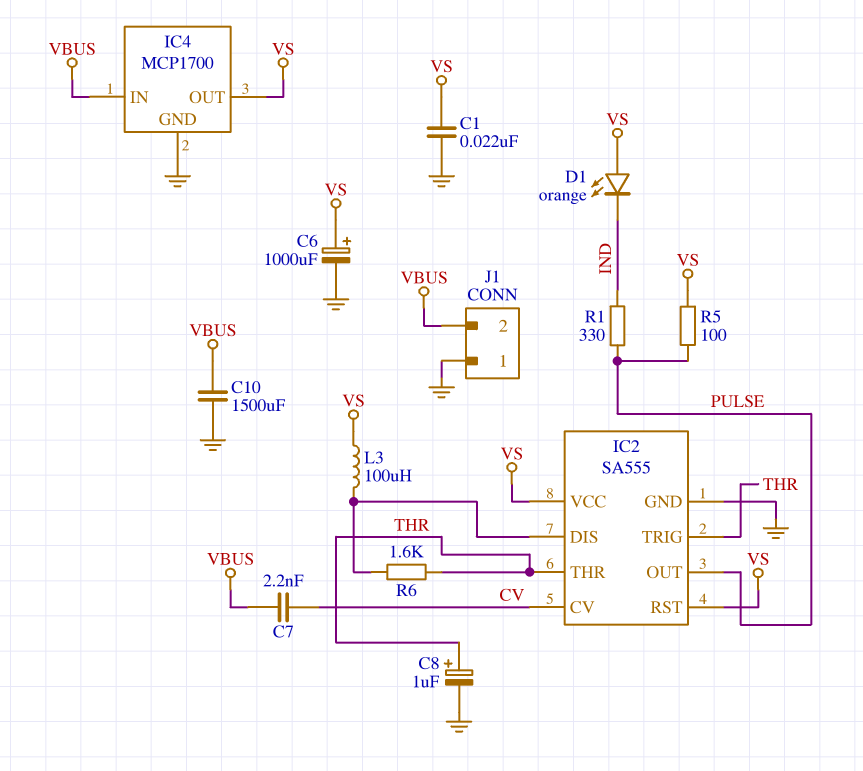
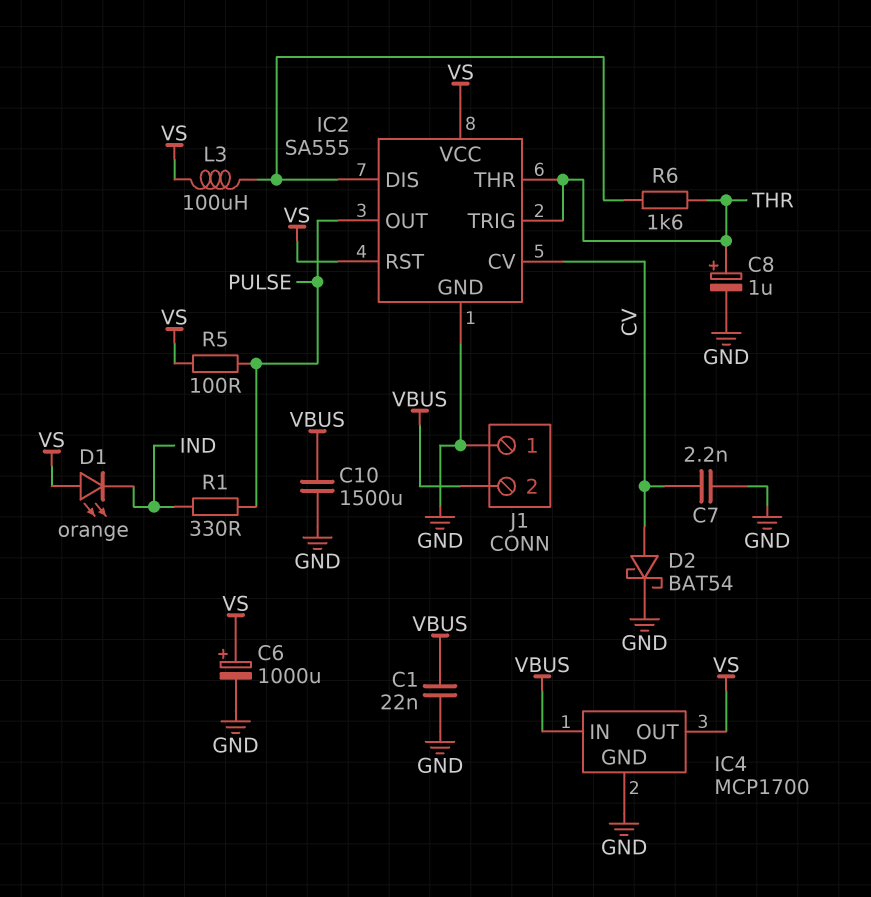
C1: 22nF (GND, VS) -> 22nF (GND, VBUS)
C7: 2.2nF (CV, VBUS) -> 2.2nF (CV, GND)
D2: none -> schottky BAT54 (A CV, K GND)

